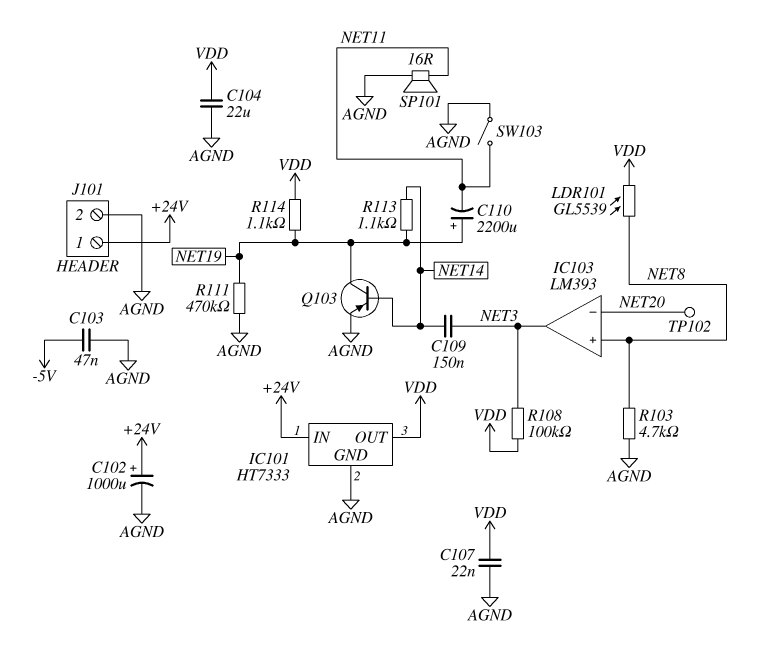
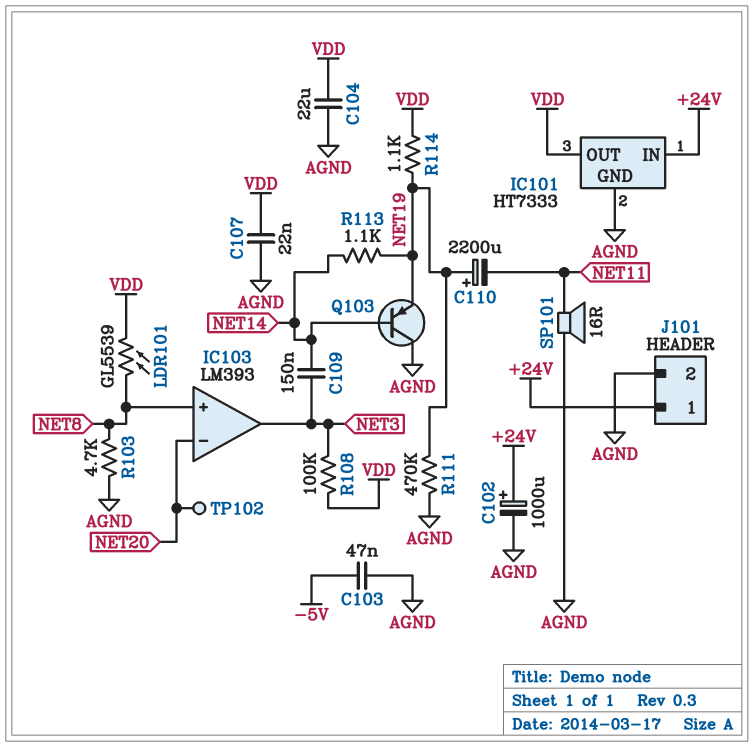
Q103: PNP (B NET14, C NET19, E AGND) -> PNP (B NET14, C AGND, E NET19)
SW103: switch (AGND, NET11) -> none

